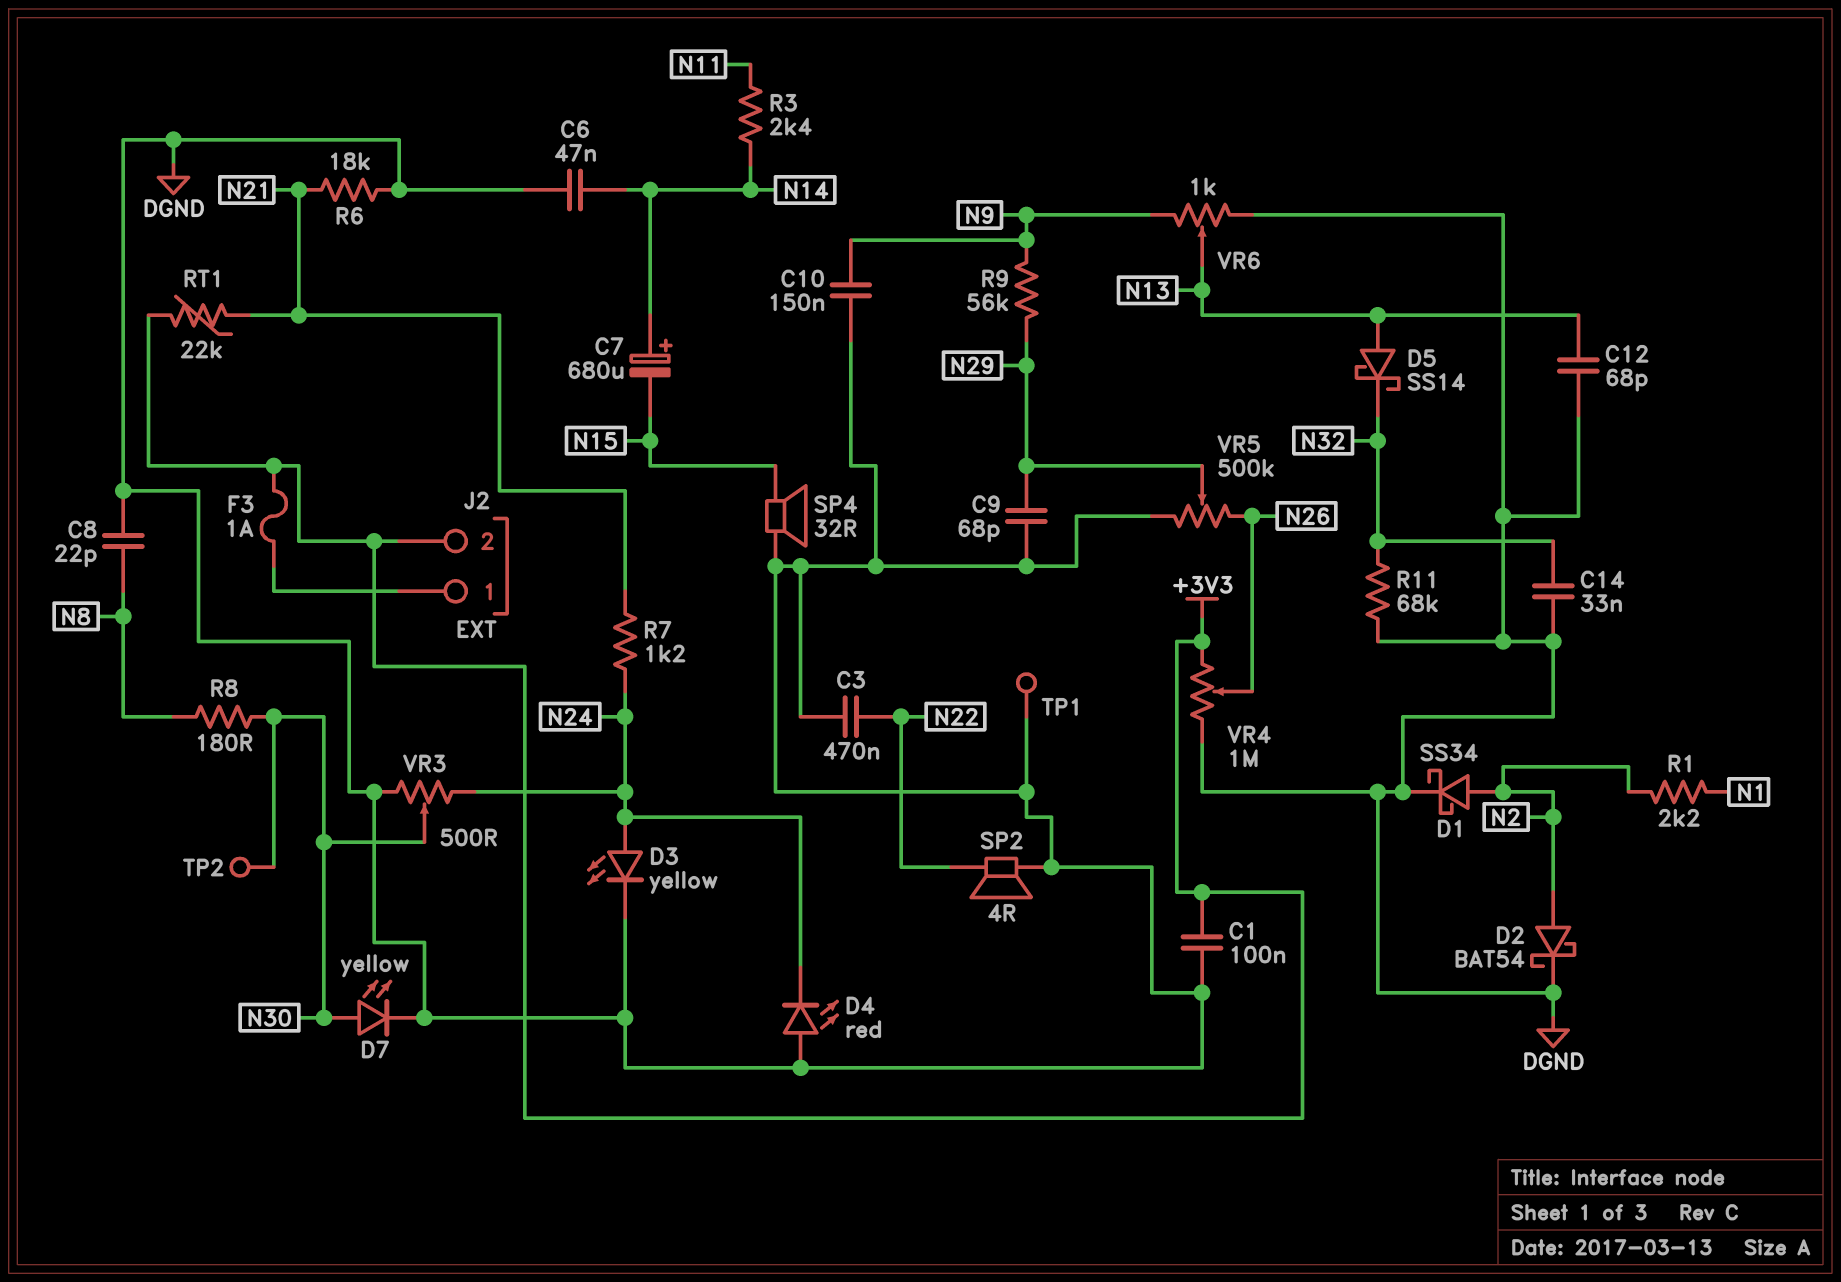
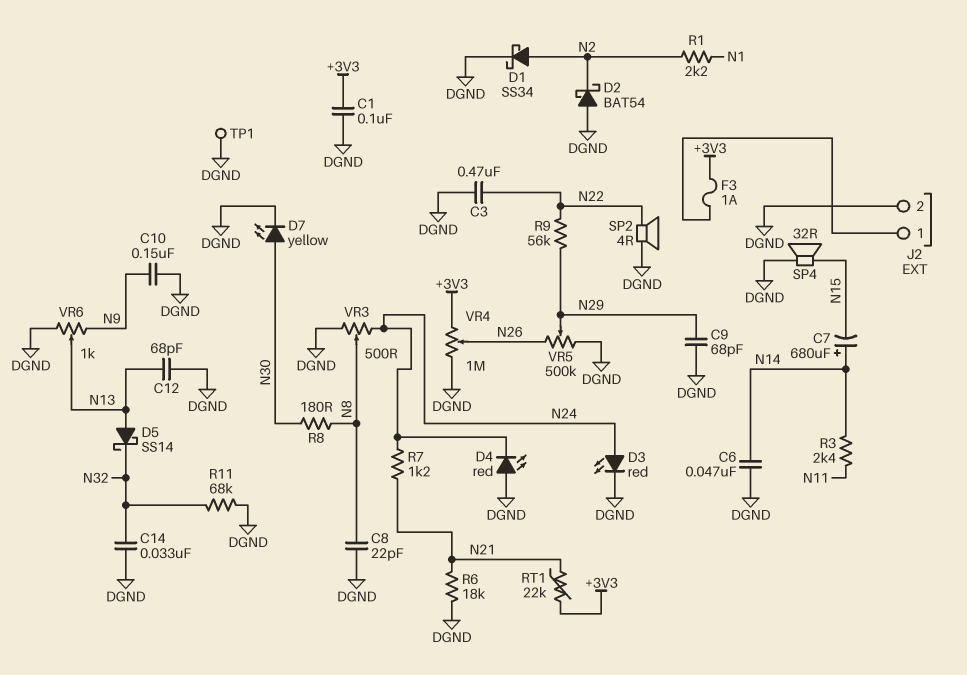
D2: schottky BAT54 (A N2, K DGND) -> schottky BAT54 (A DGND, K N2)
D3: LED yellow (A N24, K DGND) -> LED red (A N24, K DGND)
J2 pin 2: +3V3 -> DGND
R9: 56k (N9, N29) -> 56k (N22, N29)
TP2: test point (N30) -> none
VR3: 500 (DGND, N24, wiper N30) -> 500 (DGND, N24, wiper N8)

